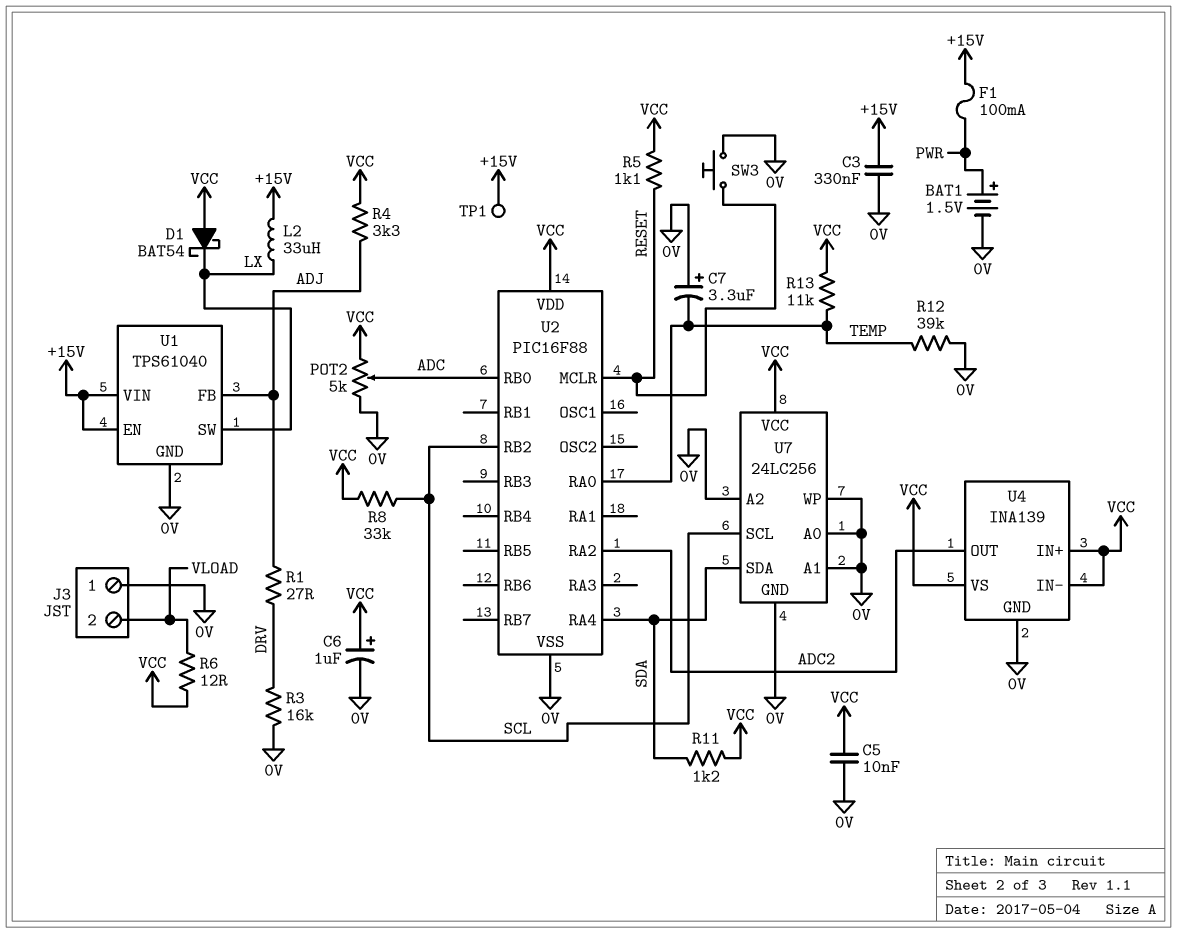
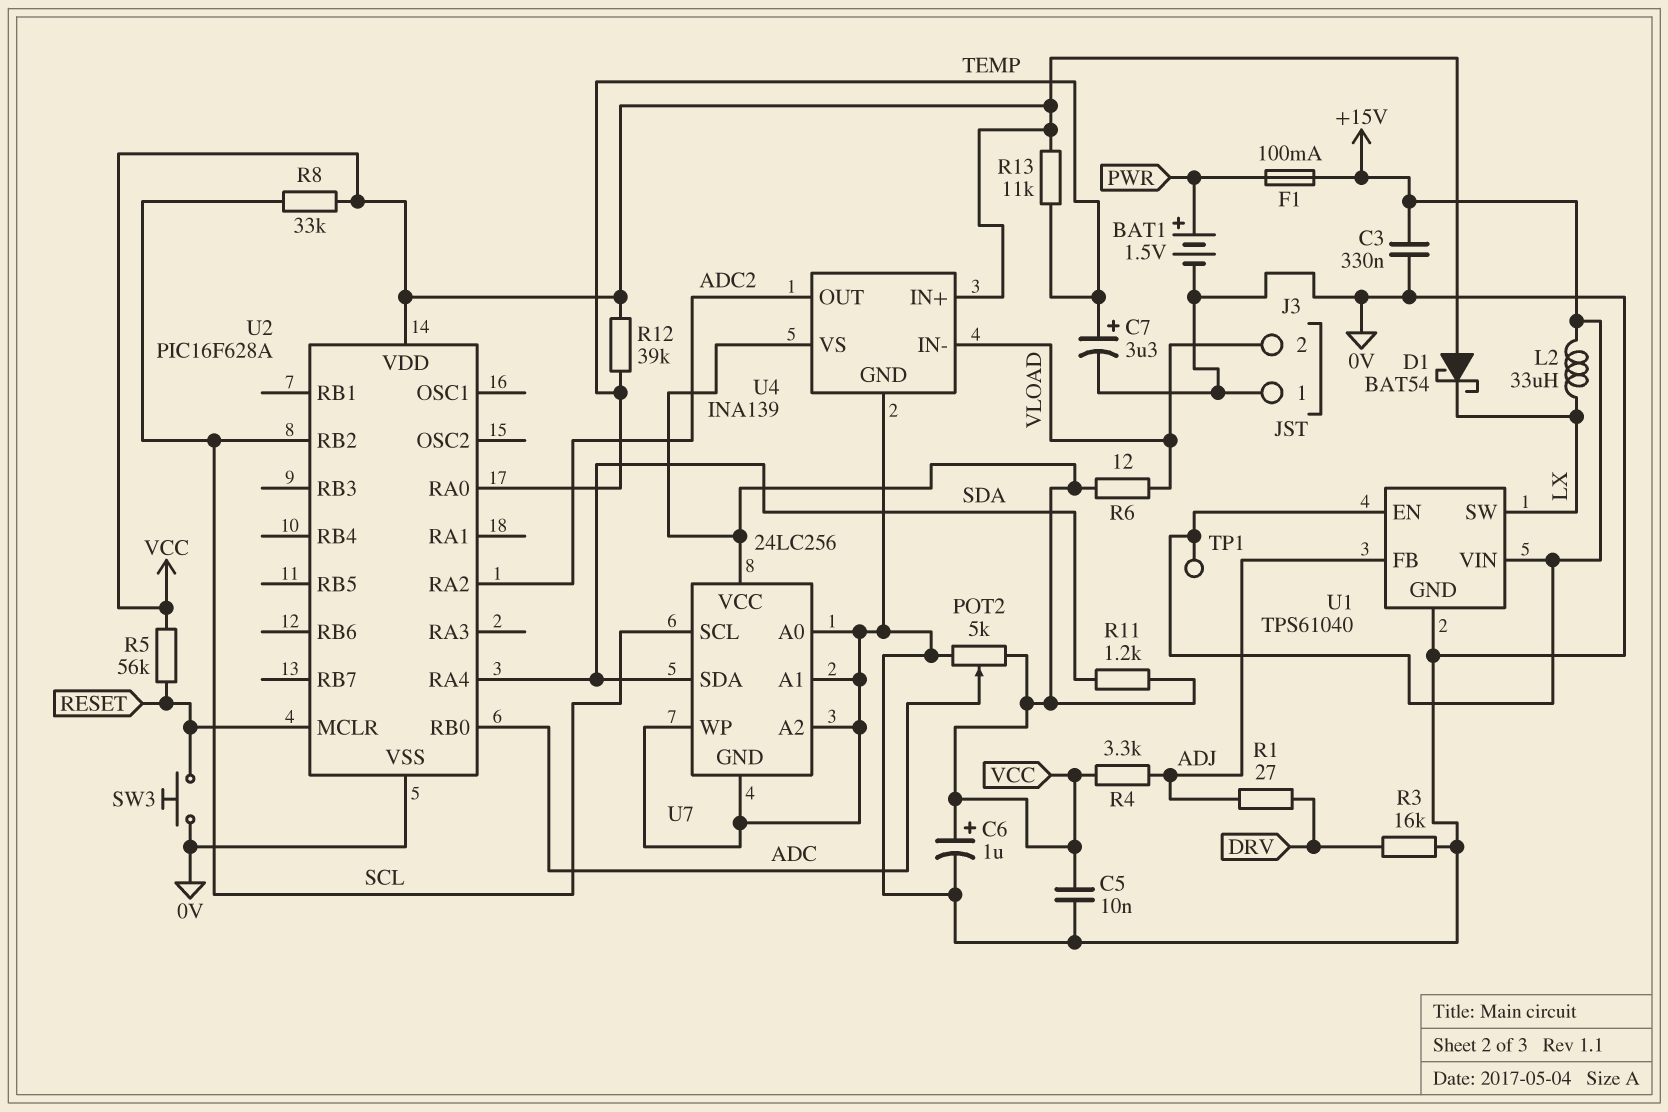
C7: 3.3uF (plus 0V, minus TEMP) -> 3.3uF (plus TEMP, minus 0V)
R5: 1.1k (RESET, VCC) -> 56k (RESET, VCC)
R12: 39k (0V, TEMP) -> 39k (TEMP, VCC)
U2: PIC16F88 -> PIC16F628A
U4 pin IN-: VCC -> VLOAD

